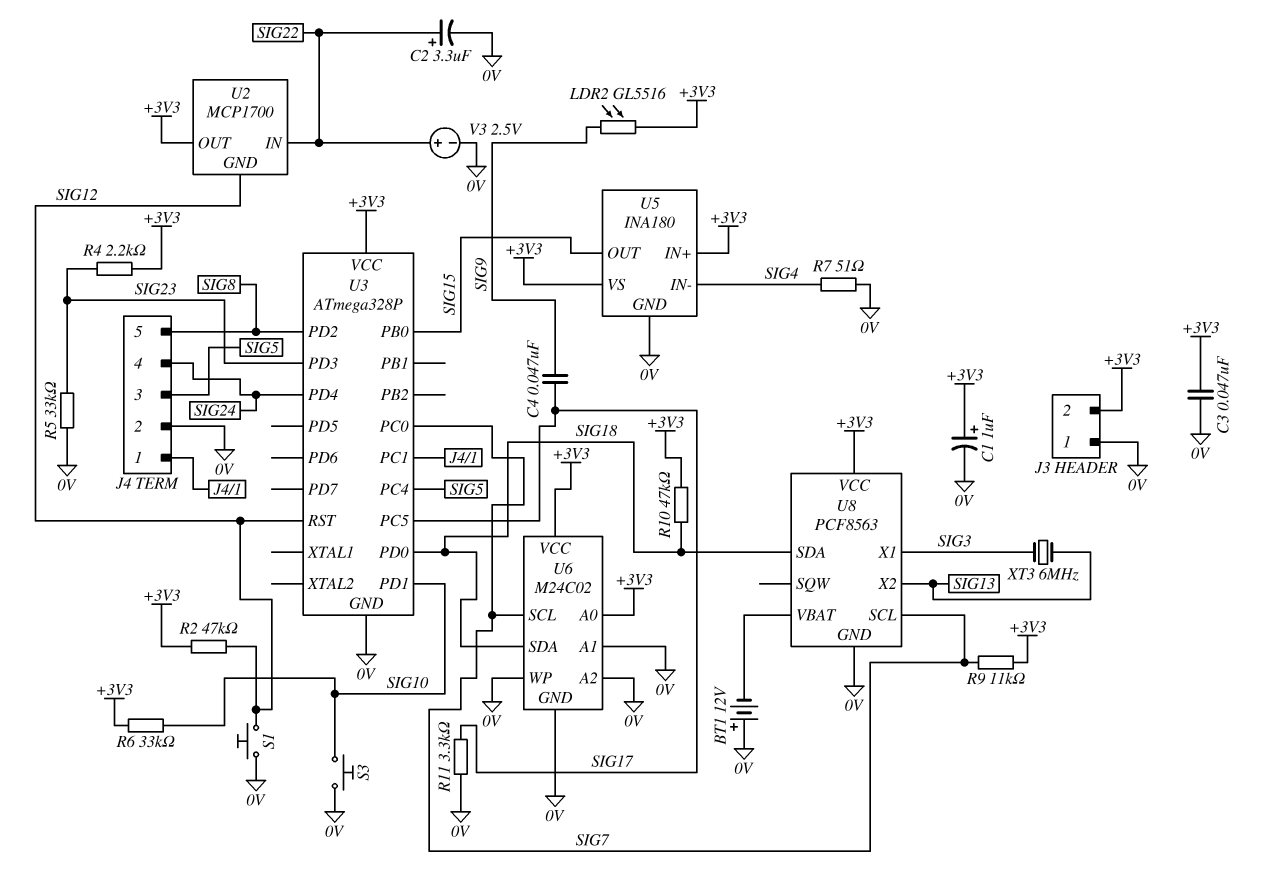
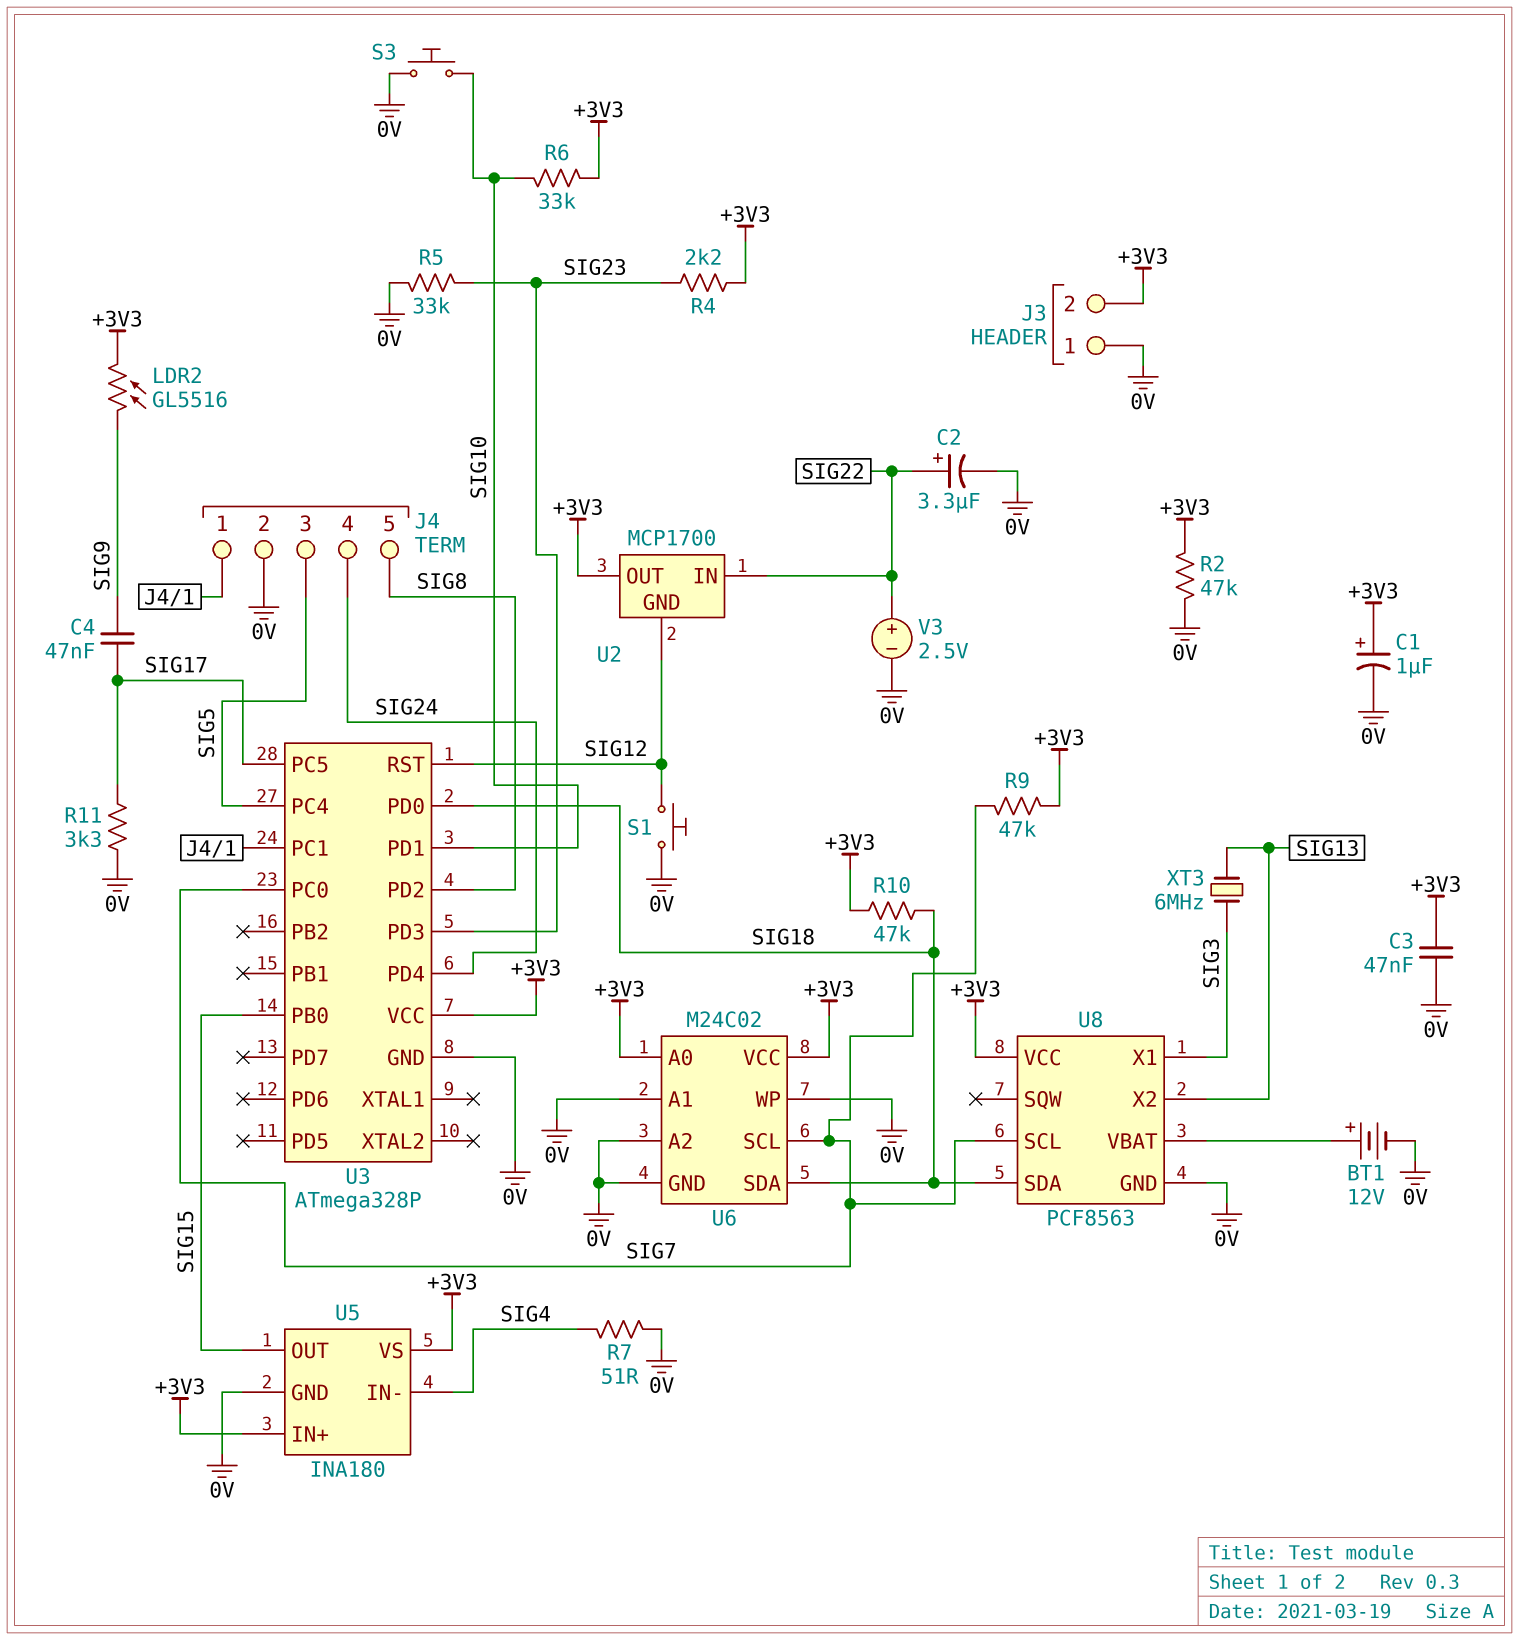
BT1: 12V (plus 0V, minus U8/VBAT) -> 12V (plus U8/VBAT, minus 0V)
R2: 47k (+3V3, SIG12) -> 47k (+3V3, 0V)
R9: 11k (+3V3, SIG7) -> 47k (+3V3, SIG7)

